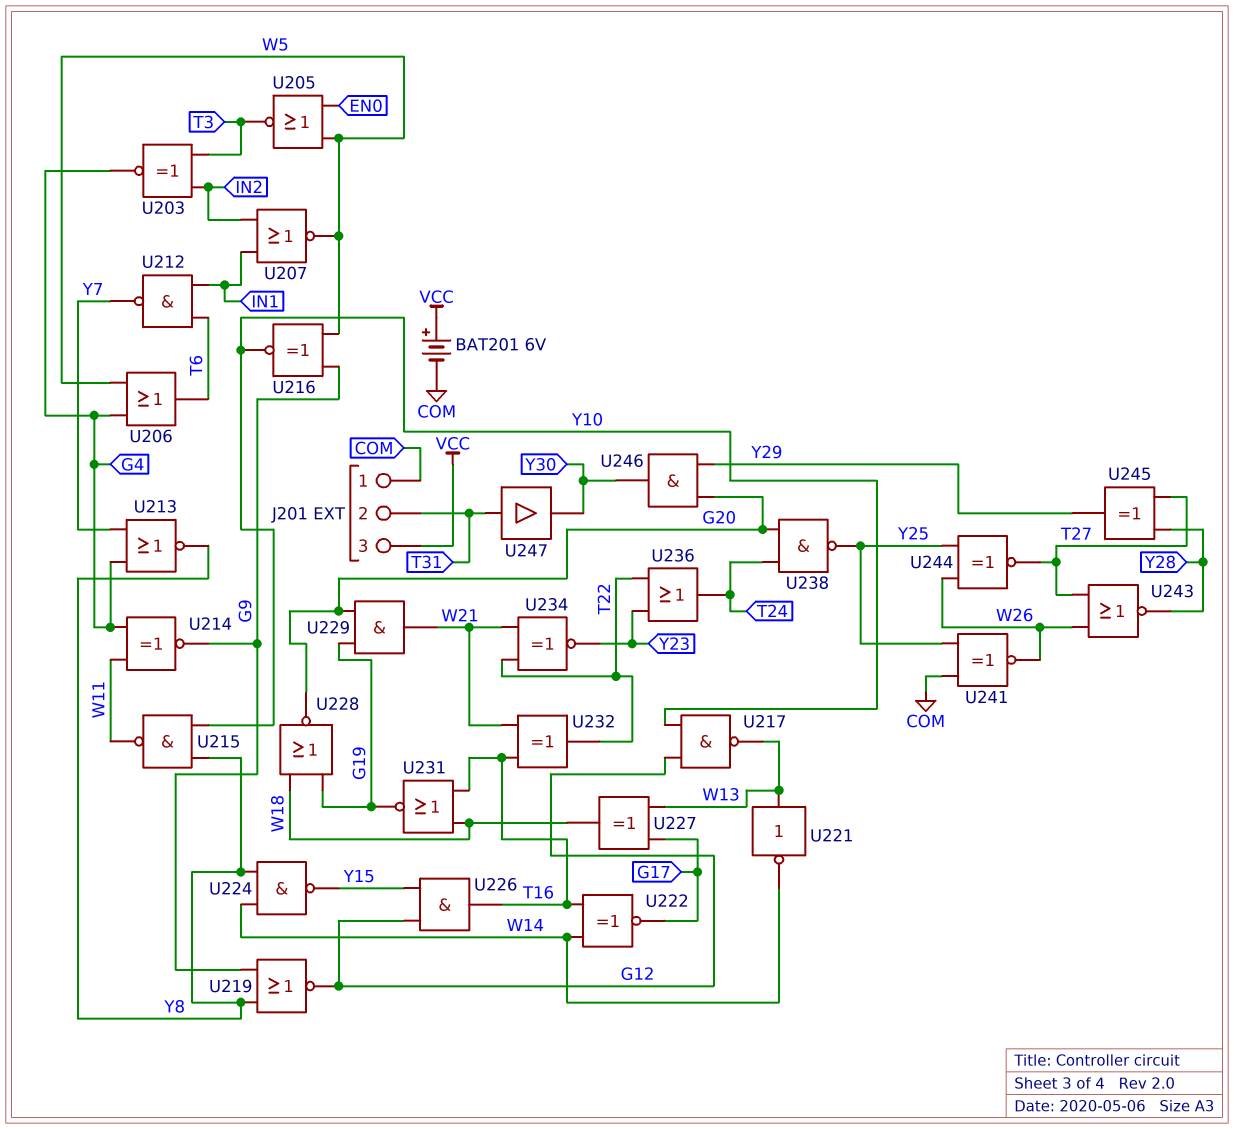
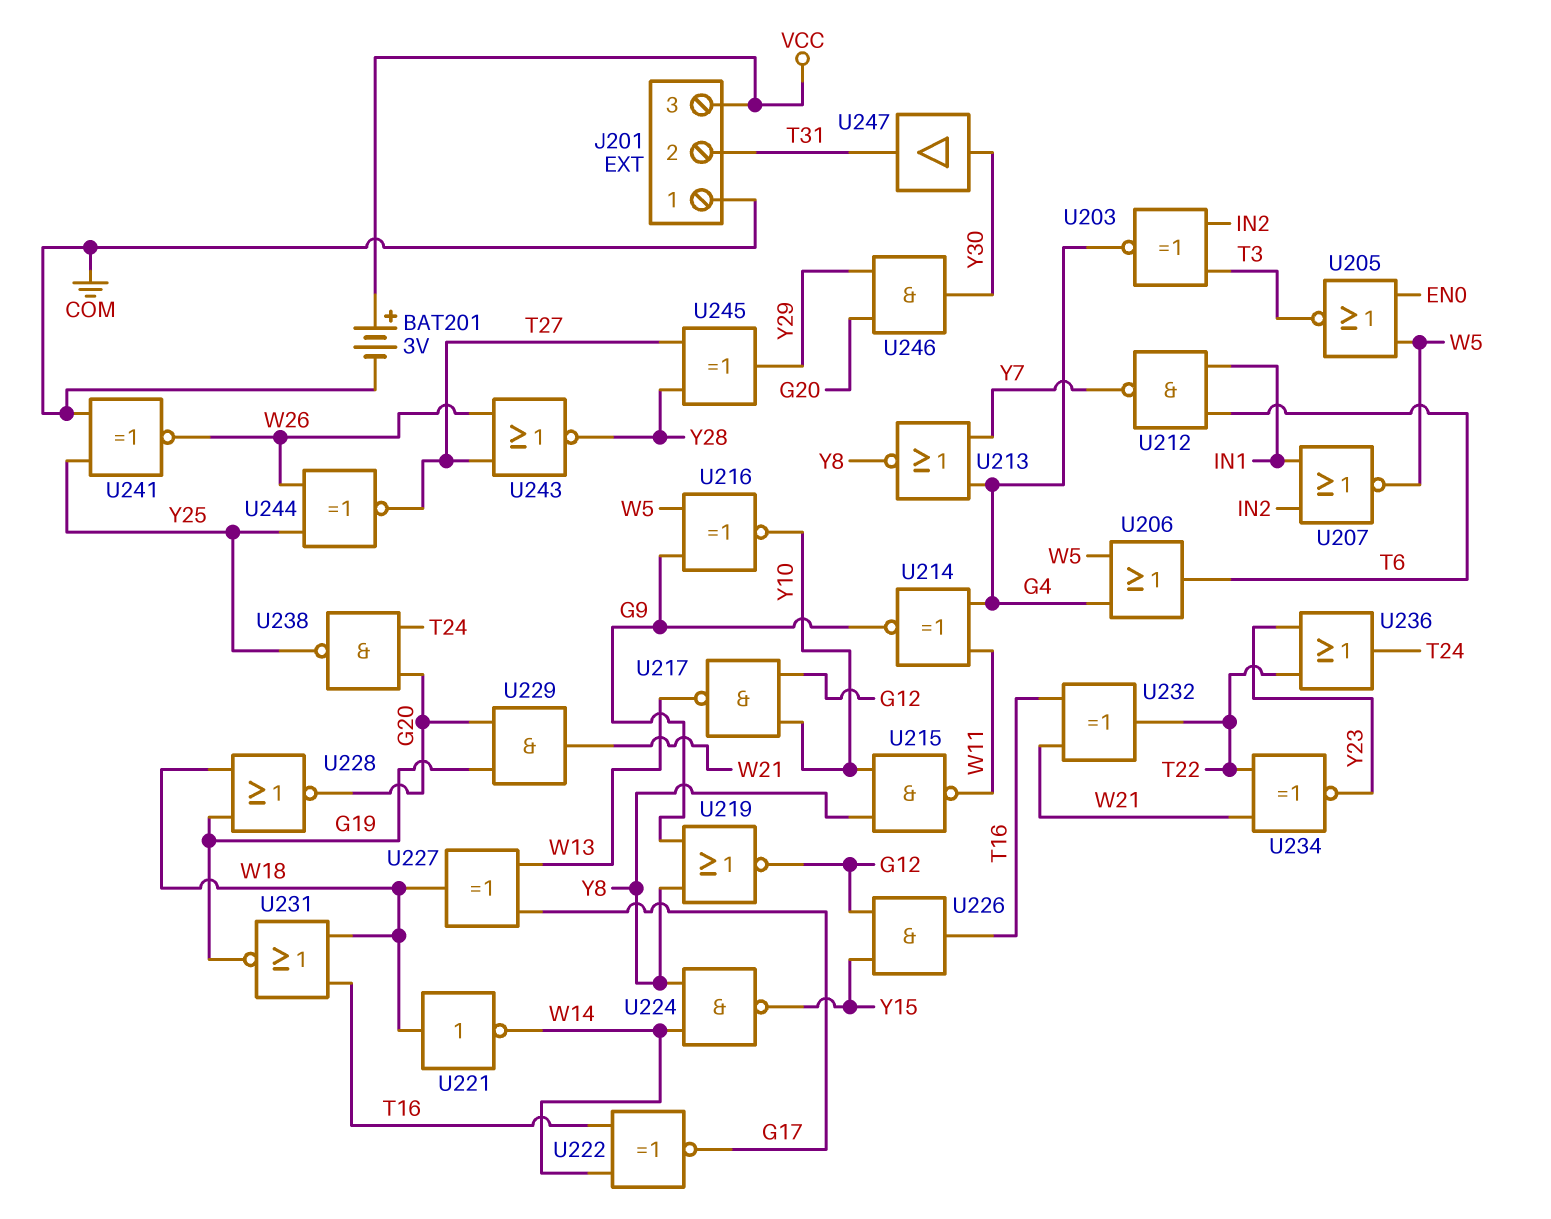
BAT201: 6V (plus VCC, minus COM) -> 3V (plus VCC, minus COM)
U221: NOT (in W13, out W14) -> NOT (in W18, out W14)
U247: buffer (in T31, out Y30) -> buffer (in Y30, out T31)

